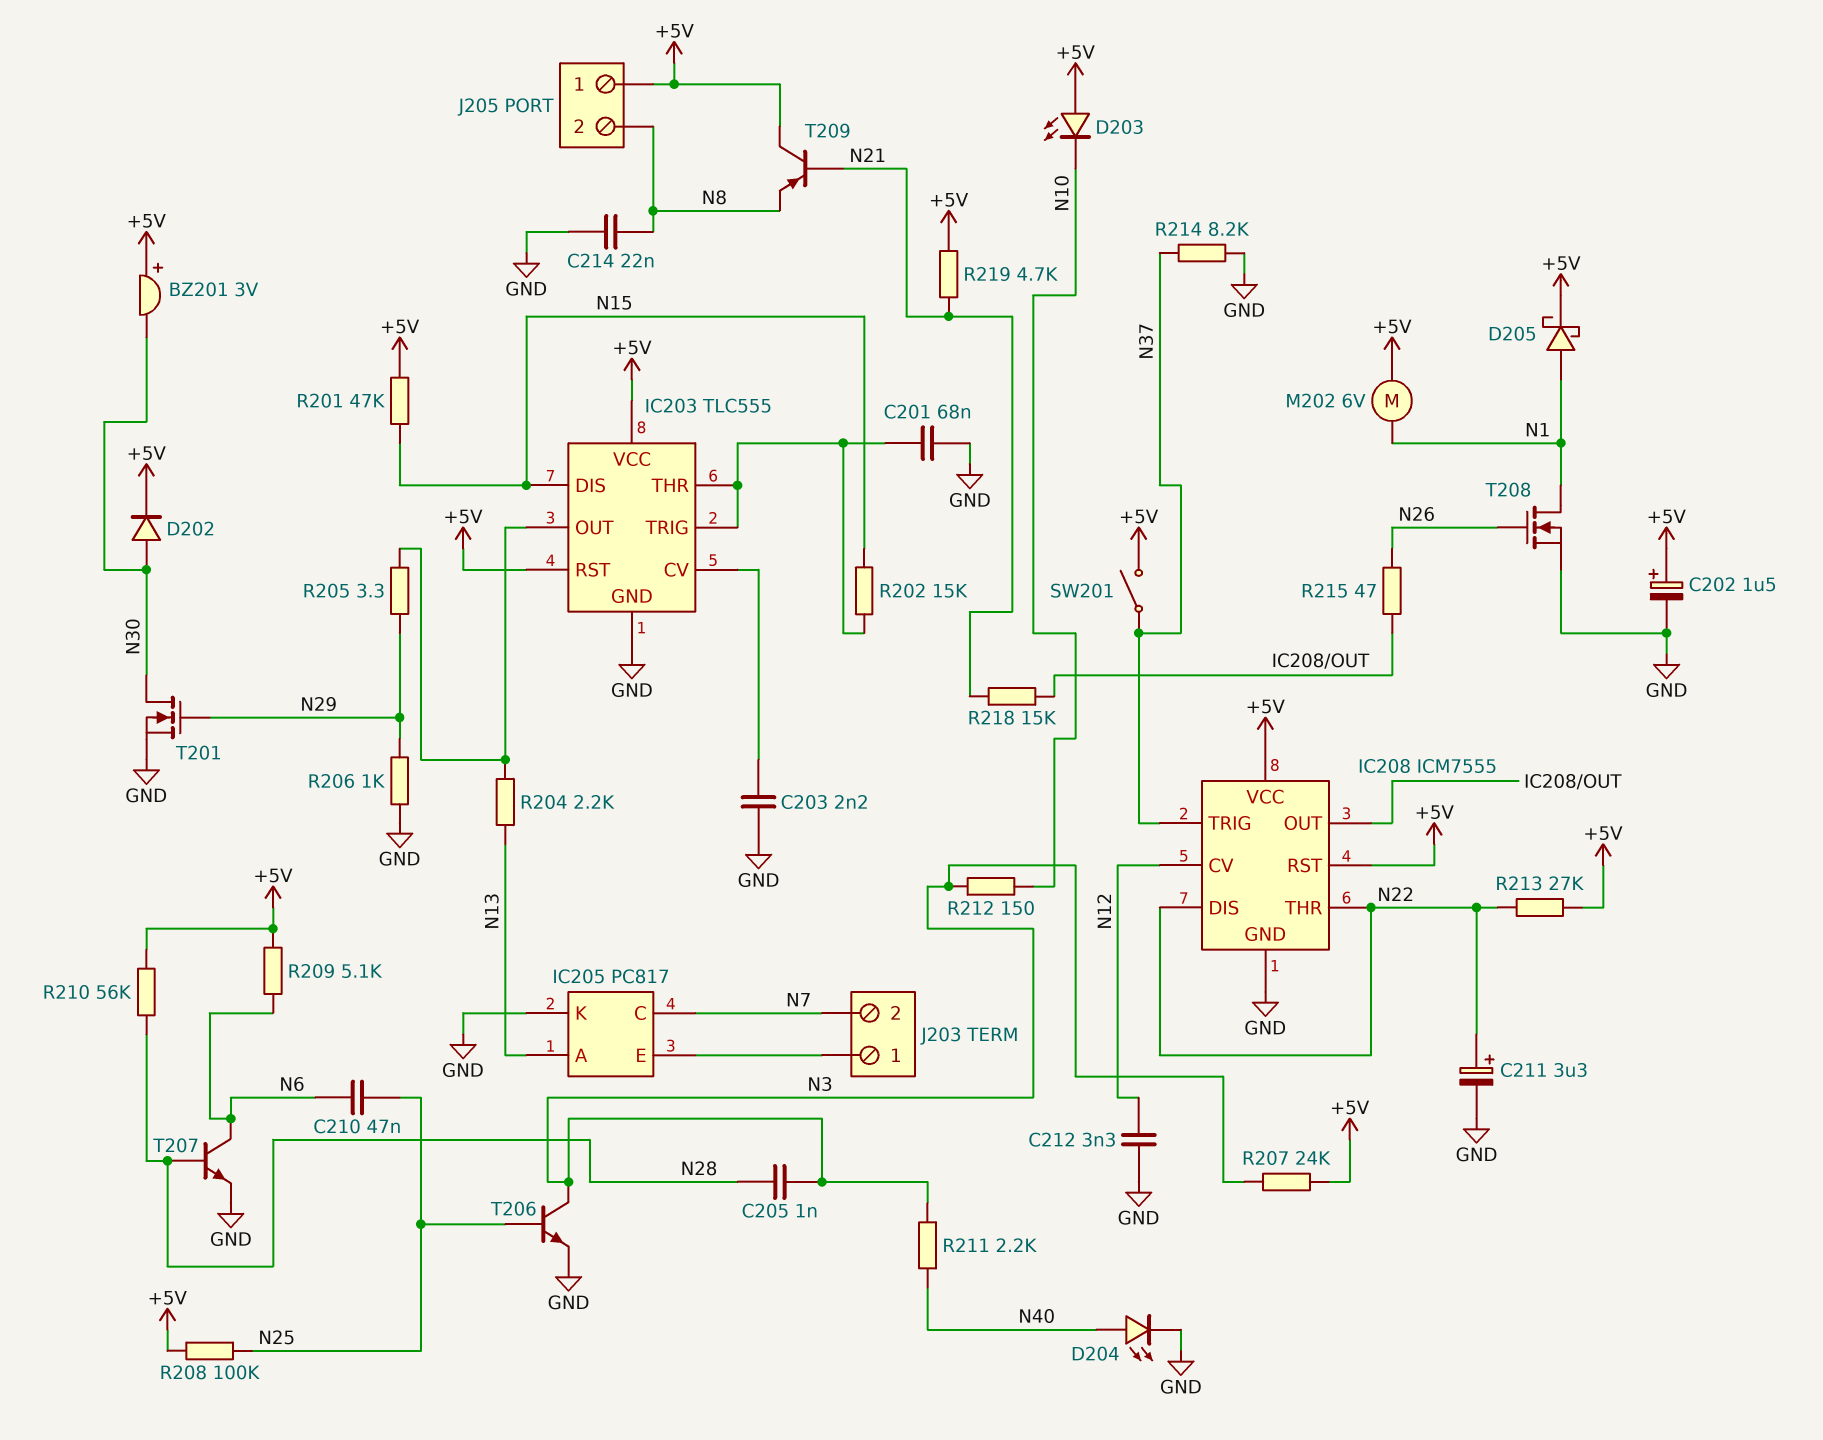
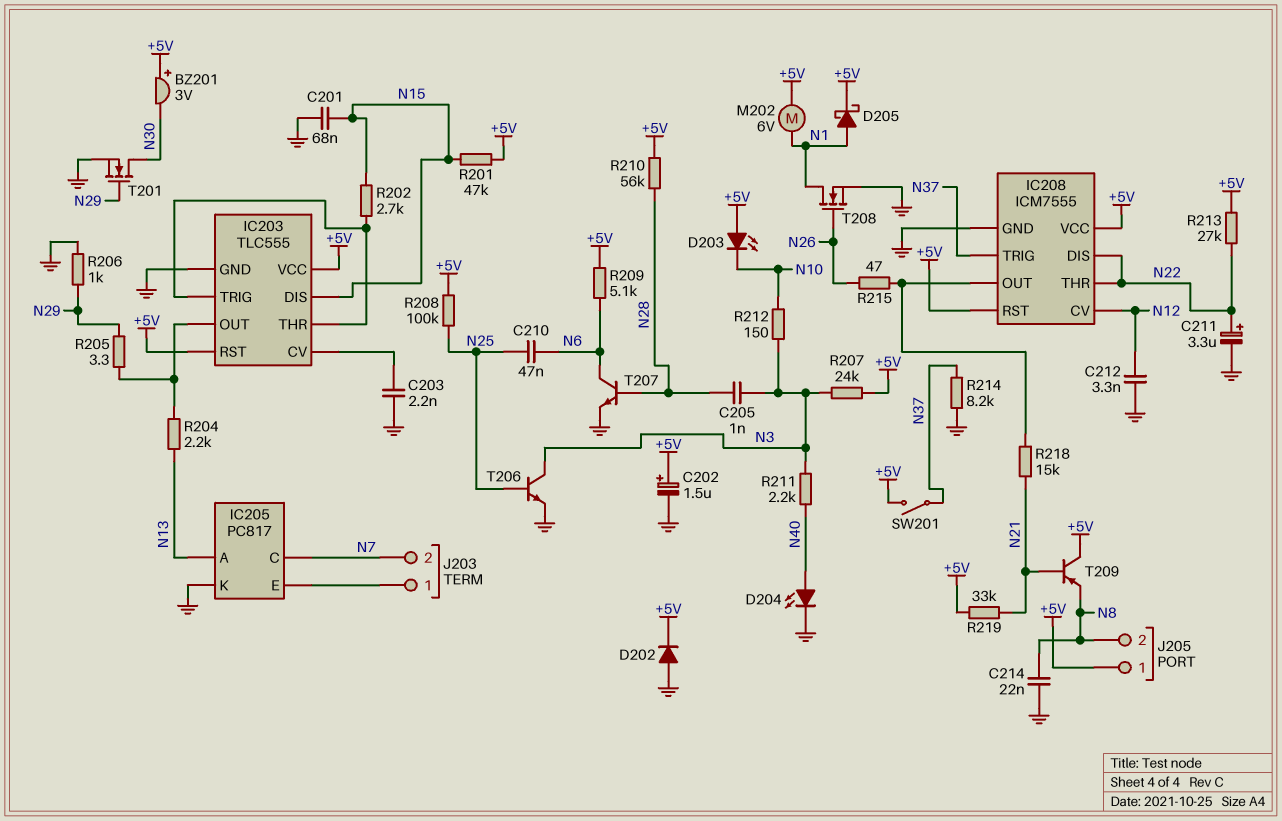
C201: 68nF (GND, IC203/THR) -> 68nF (GND, N15)
D202: diode (A N30, K +5V) -> diode (A GND, K +5V)
R202: 15k (IC203/THR, N15) -> 2.7k (IC203/THR, N15)
R219: 4.7k (+5V, N21) -> 33k (+5V, N21)

